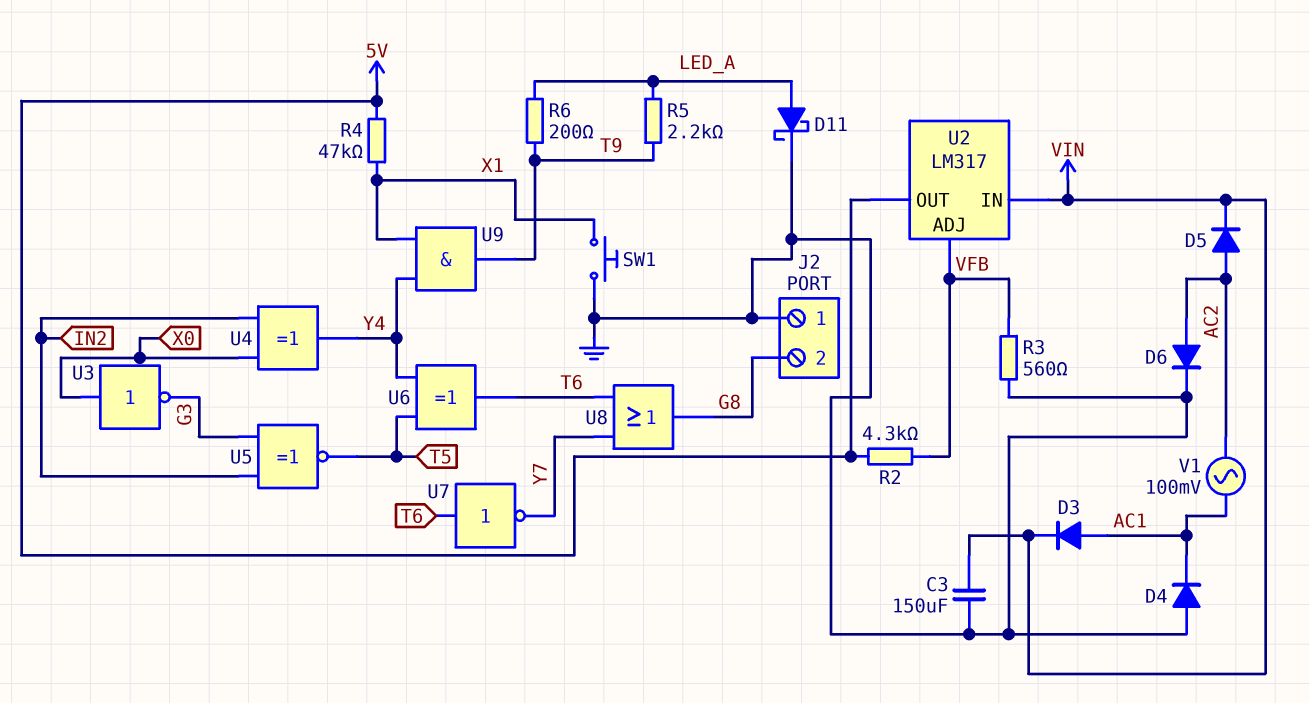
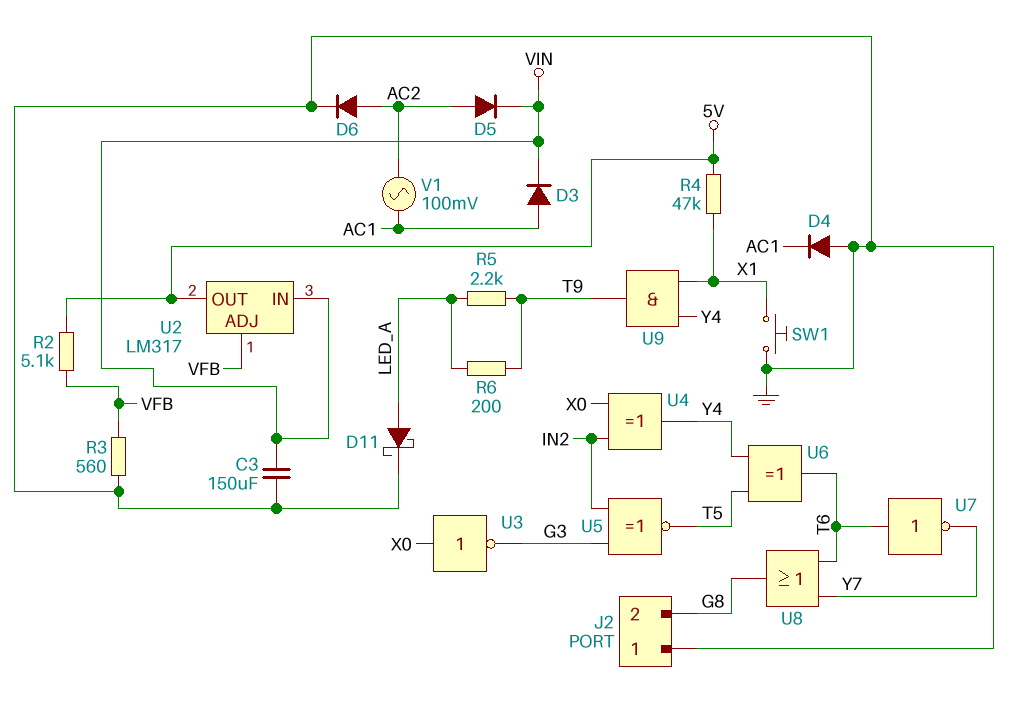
R2: 4.3k (5V, VFB) -> 5.1k (5V, VFB)

